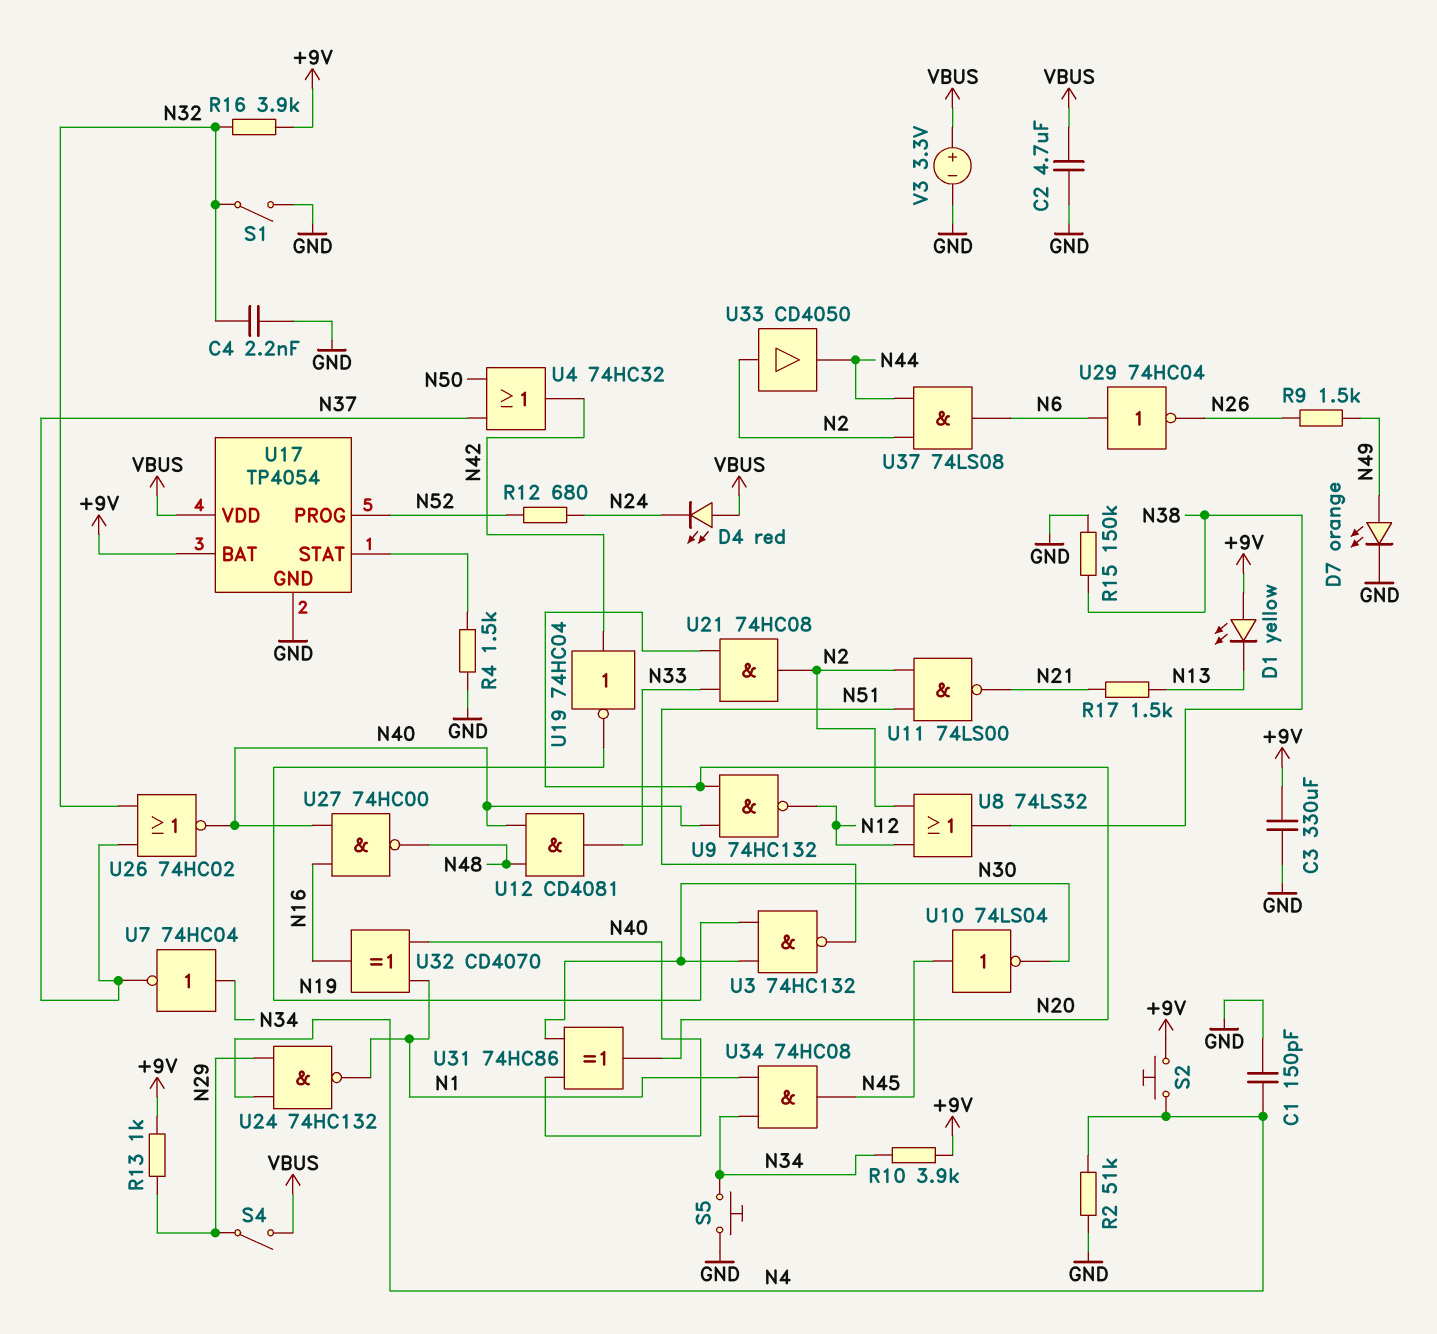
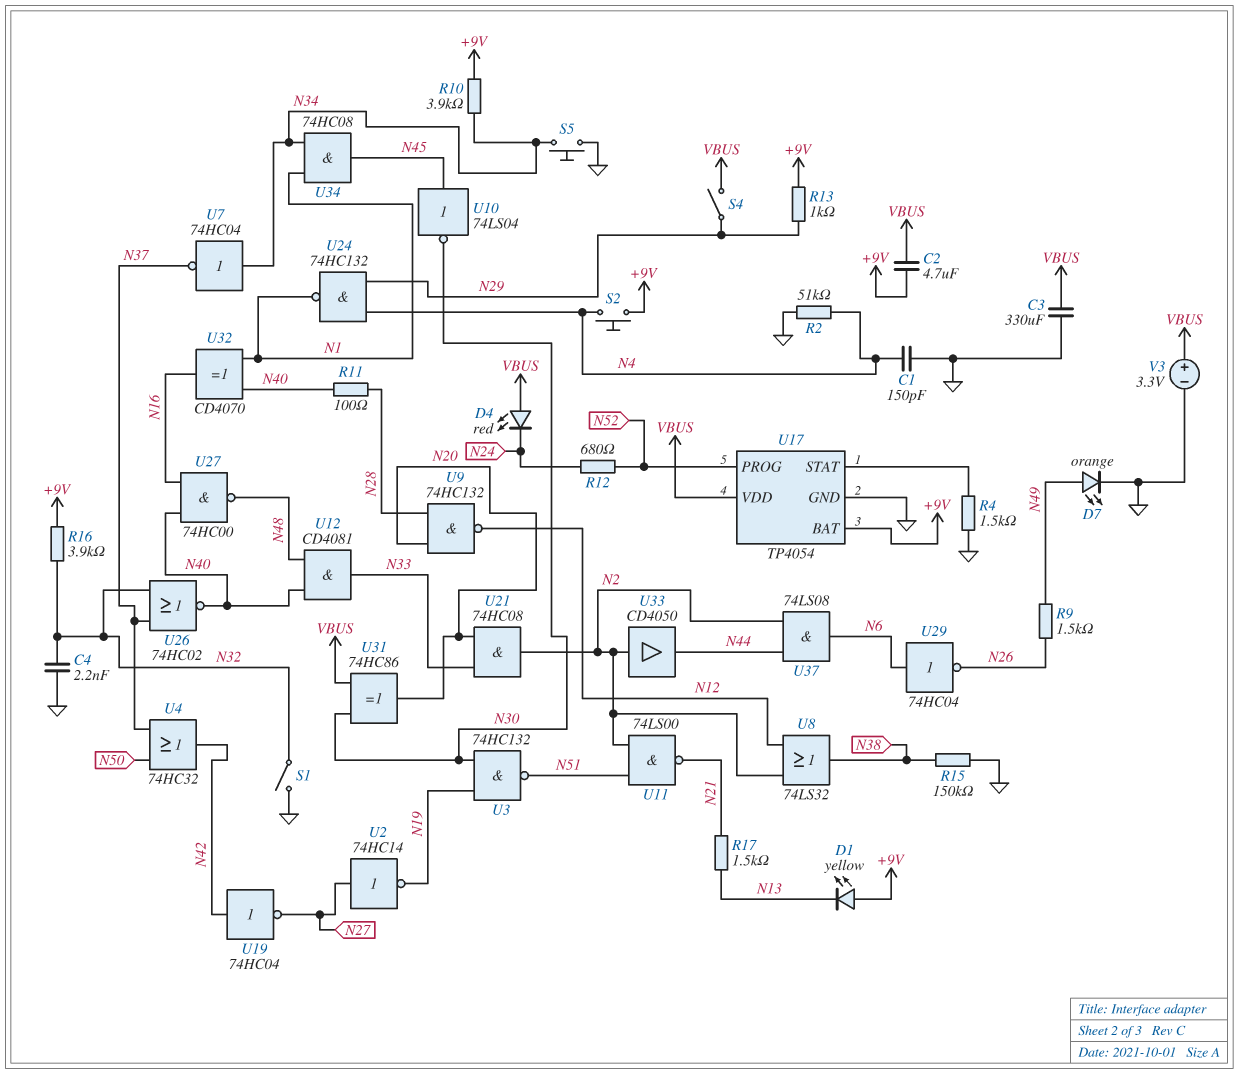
C2: 4.7uF (GND, VBUS) -> 4.7uF (+9V, VBUS)
C3: 330uF (+9V, GND) -> 330uF (GND, VBUS)
R11: none -> 100 (N28, N40)
U2: none -> NOT 74HC14 (in N27, out N19)
U9: NAND 74HC132 (in N20, in N40, out N12) -> NAND 74HC132 (in N20, in N28, out N12)
U19: NOT 74HC04 (in N42, out N19) -> NOT 74HC04 (in N42, out N27)
U31: XOR 74HC86 (in N30, in N40, out N20) -> XOR 74HC86 (in N30, in VBUS, out N20)

